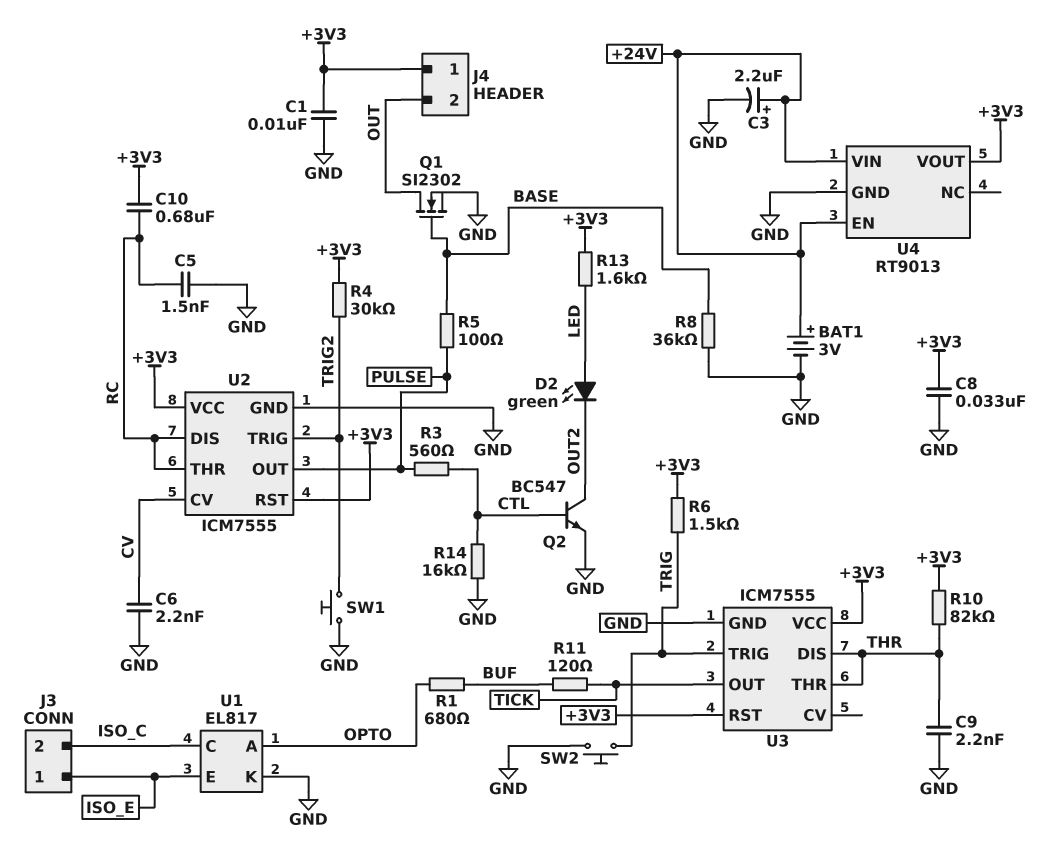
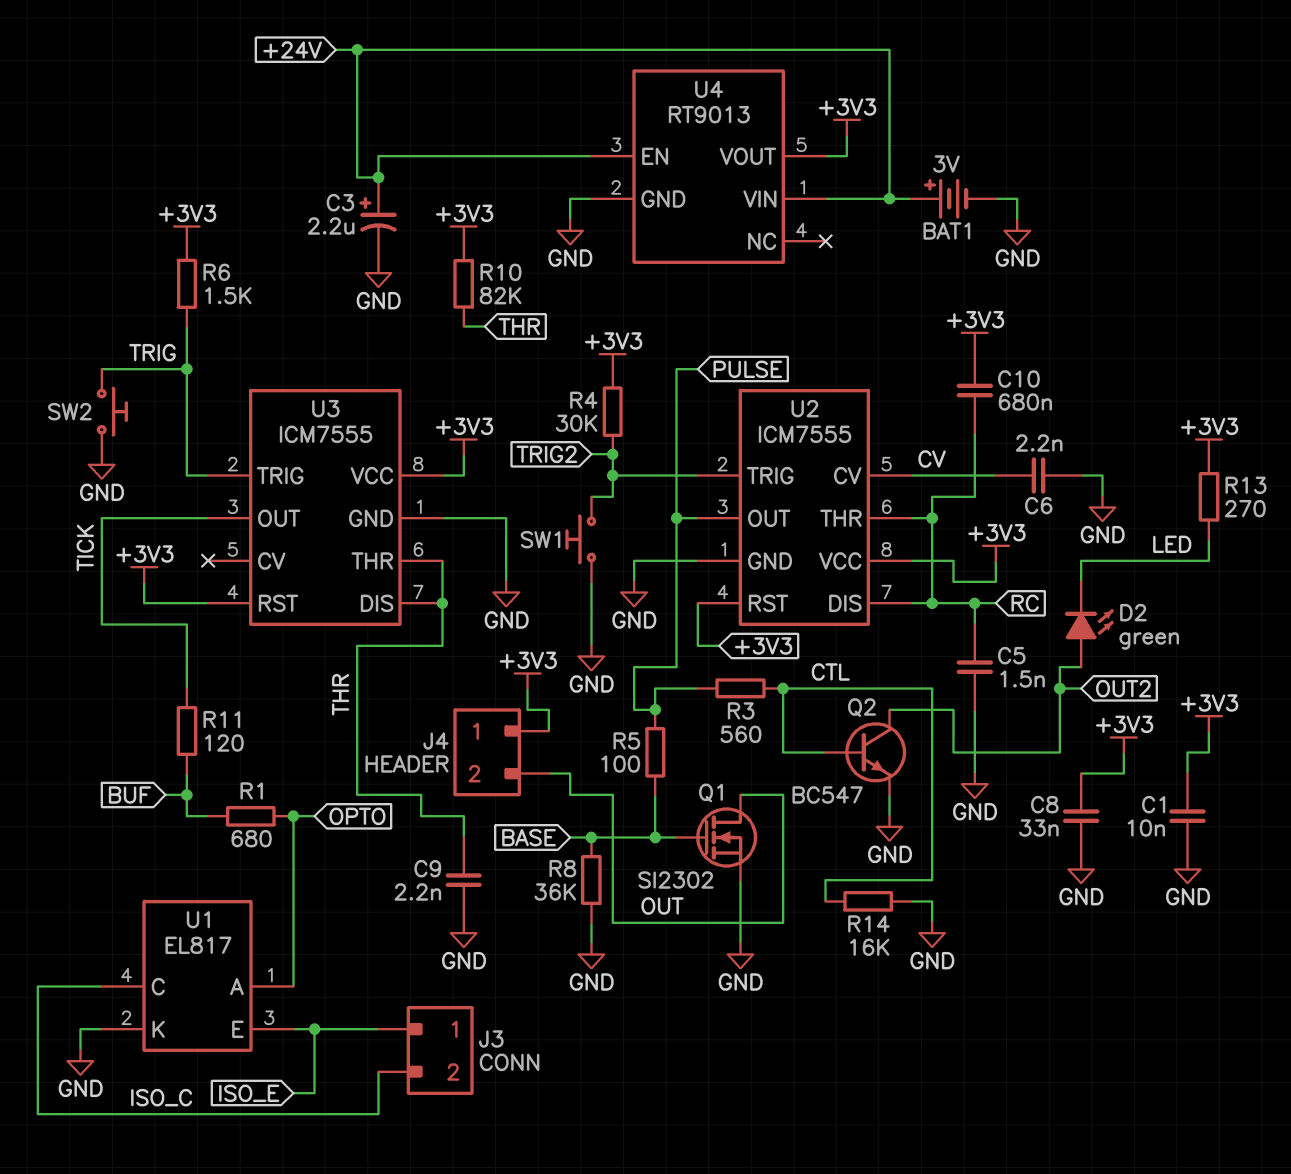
D2: LED green (A LED, K OUT2) -> LED green (A OUT2, K LED)
R13: 1.6k (+3V3, LED) -> 270 (+3V3, LED)

